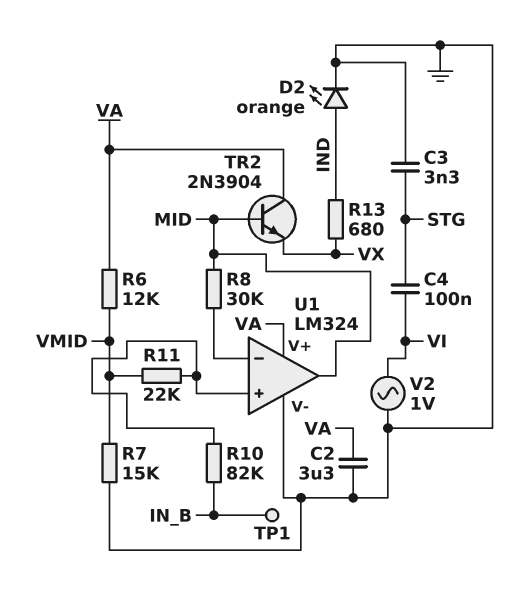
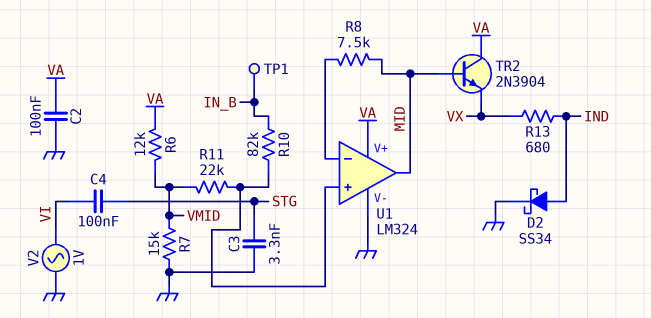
C2: 3.3uF (GND, VA) -> 100nF (GND, VA)
D2: LED orange (A IND, K GND) -> schottky SS34 (A IND, K GND)
R8: 30k (MID, U1/in-) -> 7.5k (MID, U1/in-)

